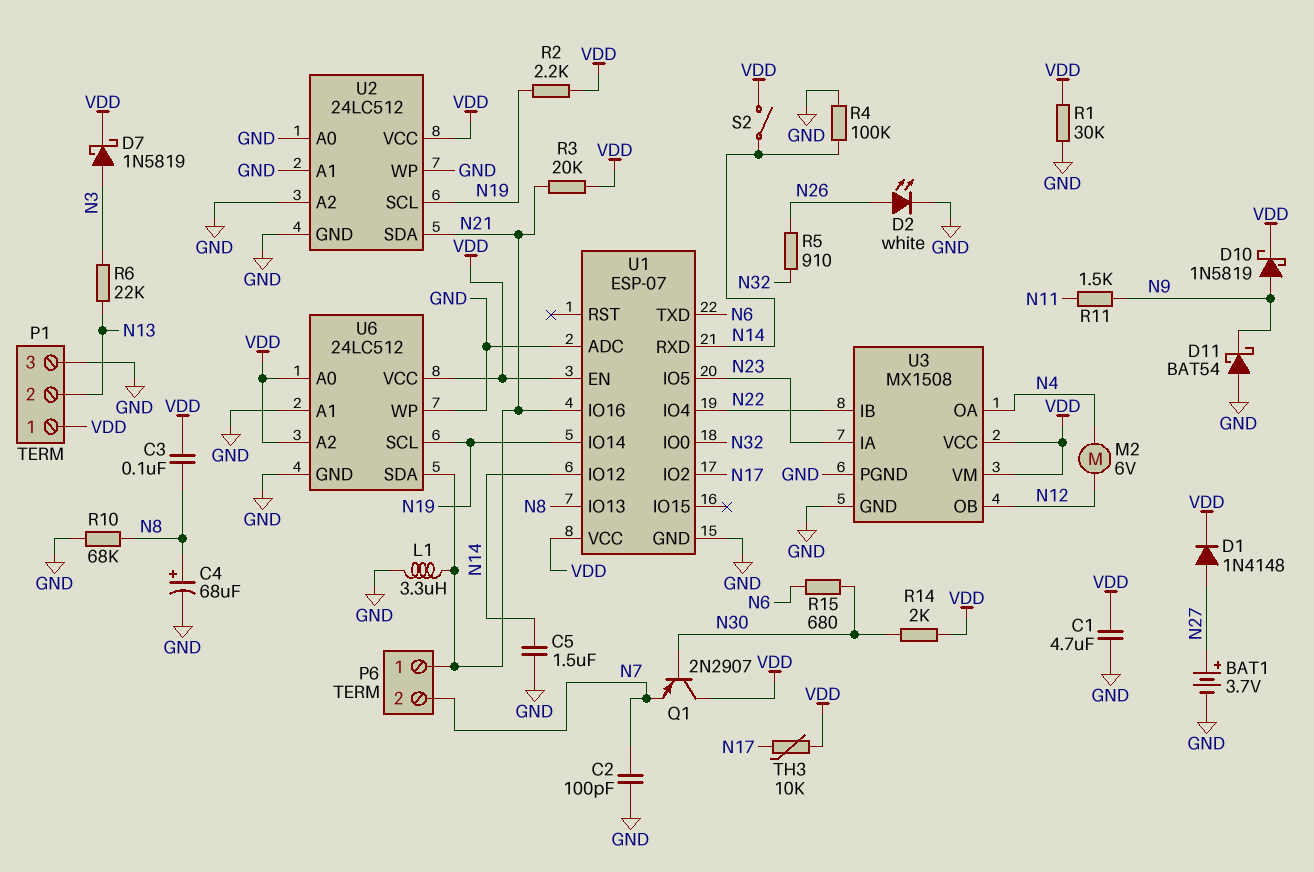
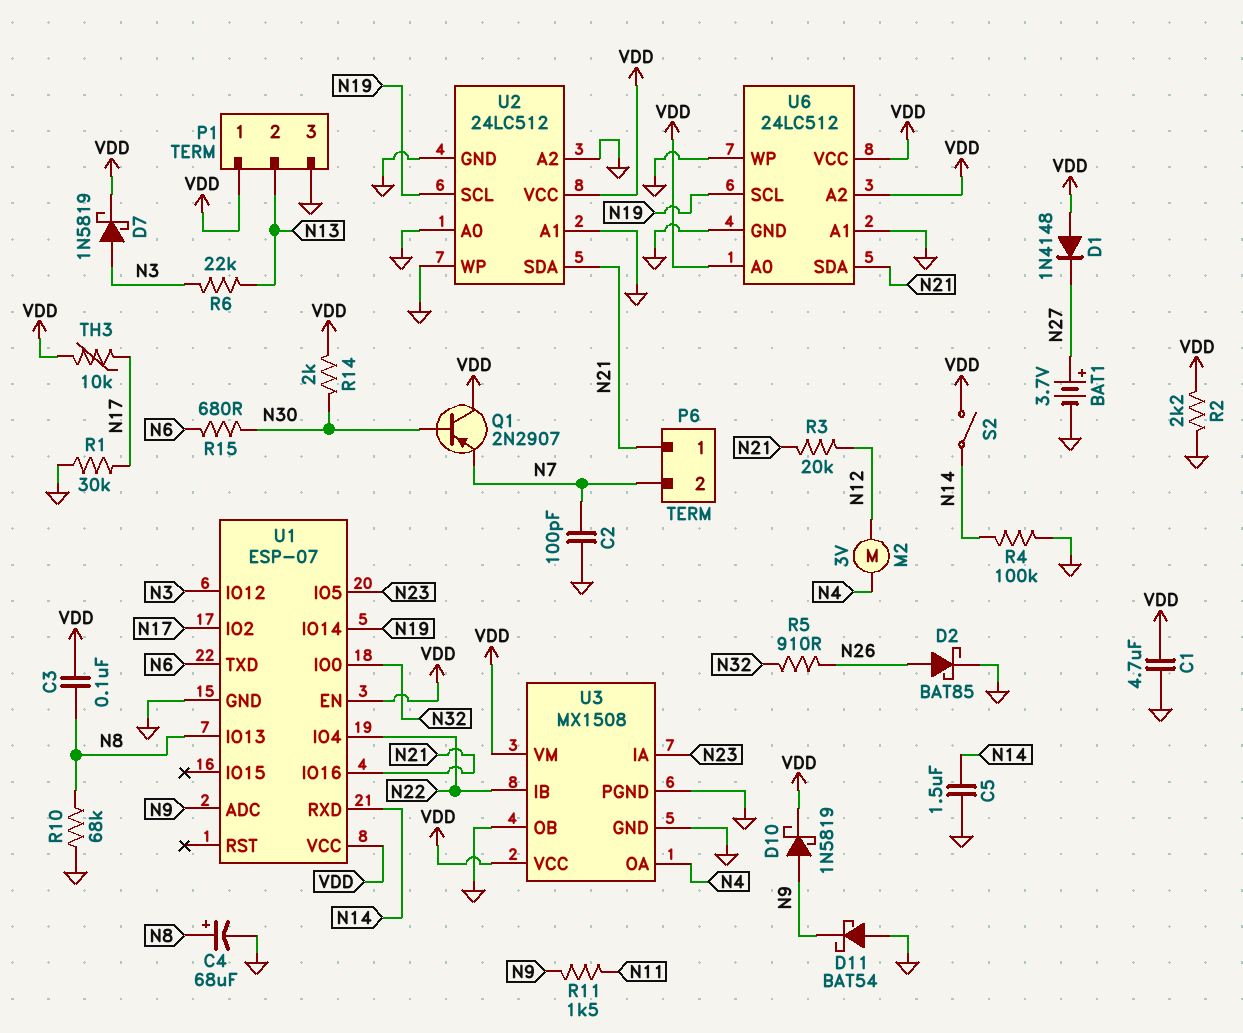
D1: diode 1N4148 (A N27, K VDD) -> diode 1N4148 (A VDD, K N27)
D2: LED white (A N26, K GND) -> schottky BAT85 (A N26, K GND)
L1: 3.3uH (GND, N21) -> none
M2: motor 6V (N4, N12) -> motor 3V (N4, N12)
R1: 30k (GND, VDD) -> 30k (GND, N17)
R2: 2.2k (N19, VDD) -> 2.2k (GND, VDD)
R3: 20k (N21, VDD) -> 20k (N12, N21)
U1 pin ADC: GND -> N9
U1 pin IO12: N14 -> N3
U3 pin OB: N12 -> GND

